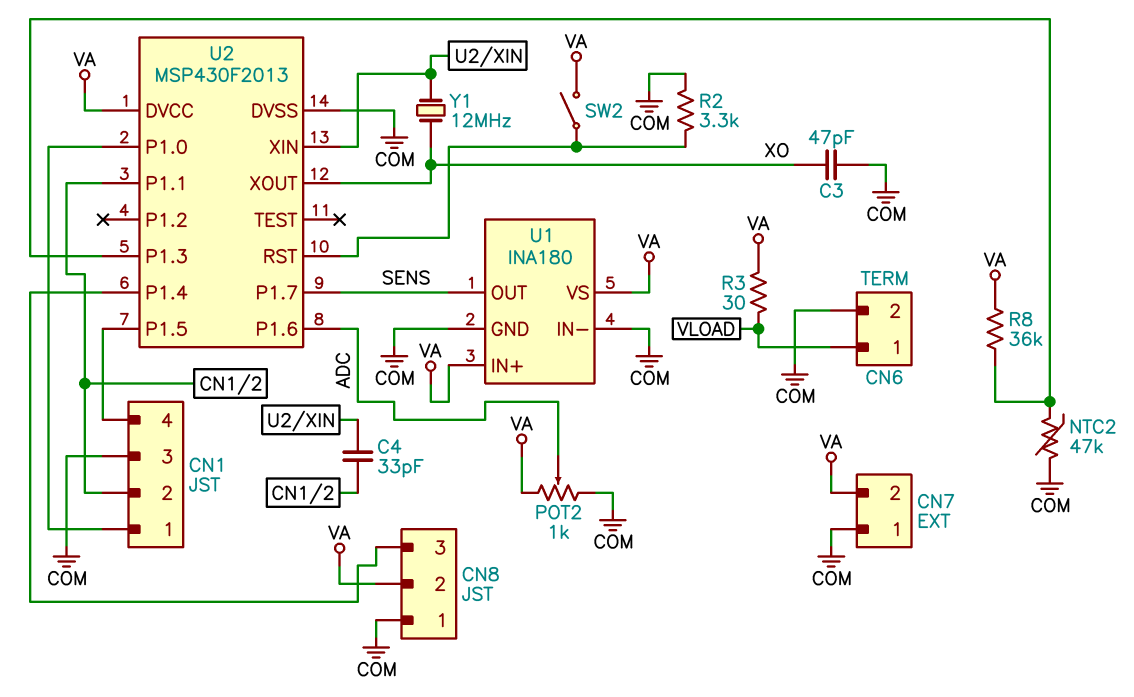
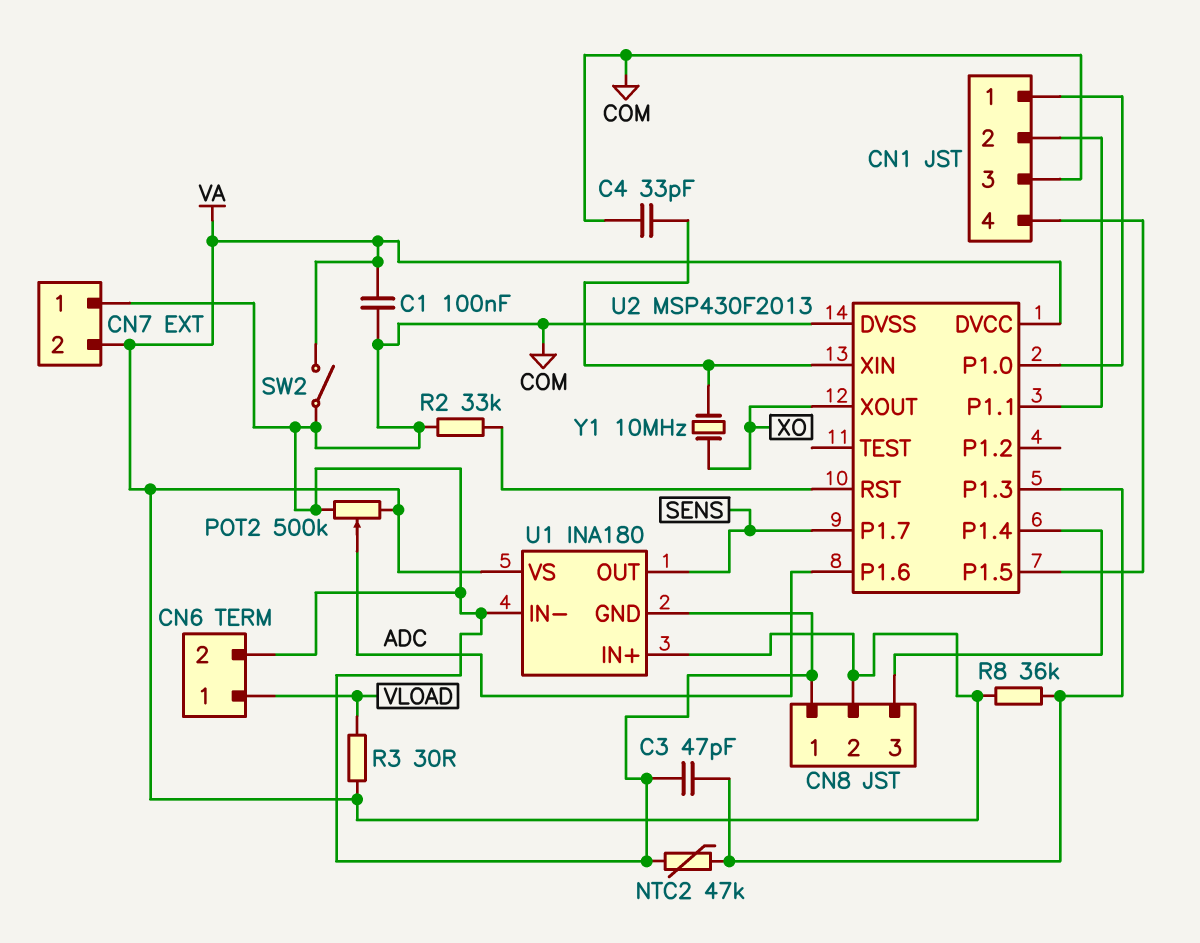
C1: none -> 100nF (COM, VA)
C3: 47pF (COM, XO) -> 47pF (COM, U2/P1.3)
C4: 33pF (CN1/2, U2/XIN) -> 33pF (COM, U2/XIN)
POT2: 1k (COM, VA, wiper ADC) -> 500k (COM, VA, wiper ADC)
R2: 3.3k (COM, U2/RST) -> 33k (COM, U2/RST)
SW2: switch (U2/RST, VA) -> switch (COM, VA)
Y1: 12MHz (U2/XIN, XO) -> 10MHz (U2/XIN, XO)

